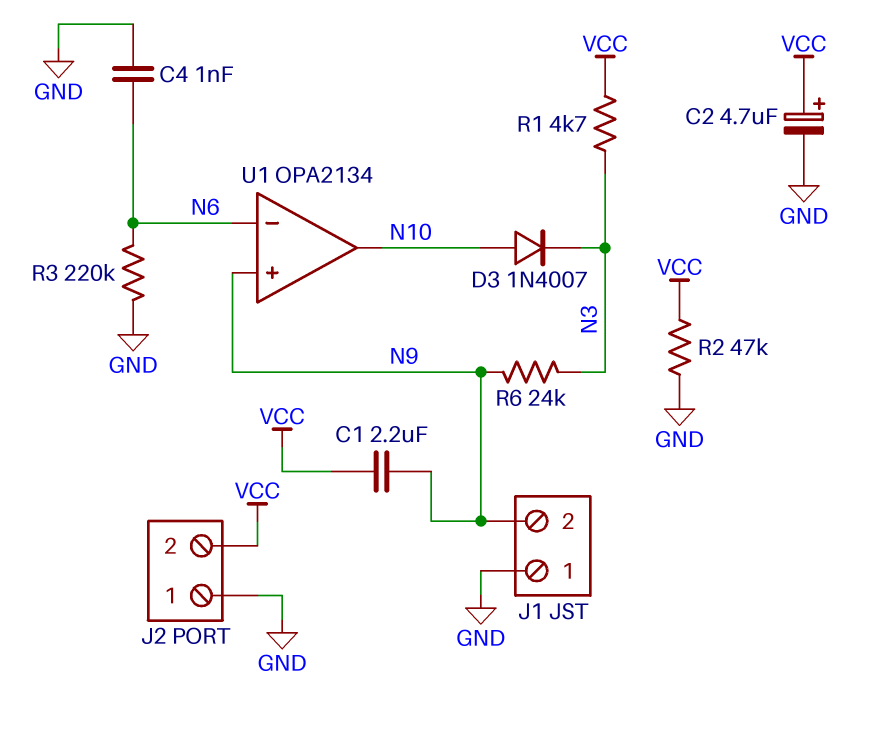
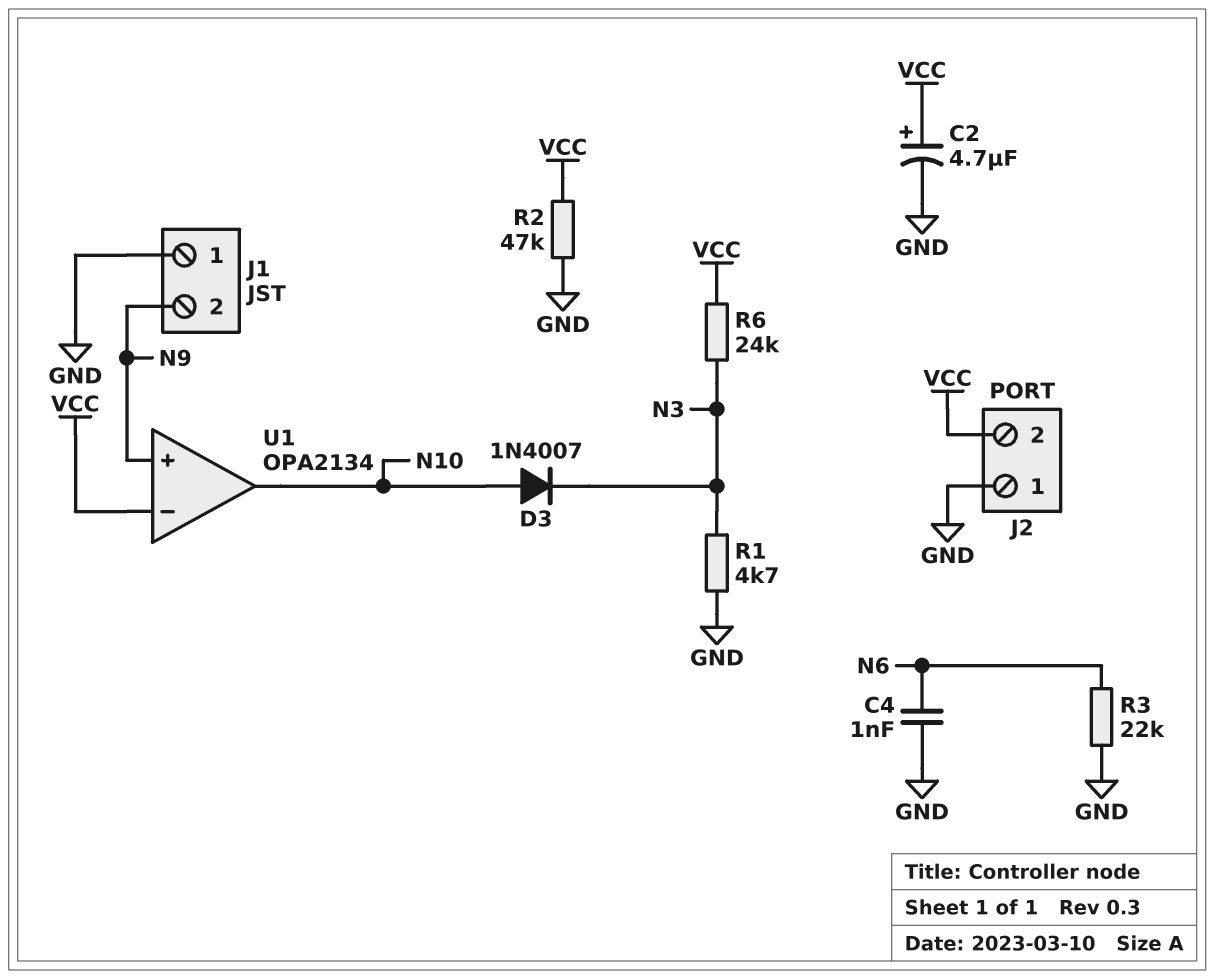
C1: 2.2uF (N9, VCC) -> none
R1: 4.7k (N3, VCC) -> 4.7k (GND, N3)
R3: 220k (GND, N6) -> 22k (GND, N6)
R6: 24k (N3, N9) -> 24k (N3, VCC)
U1 pin in-: N6 -> VCC

